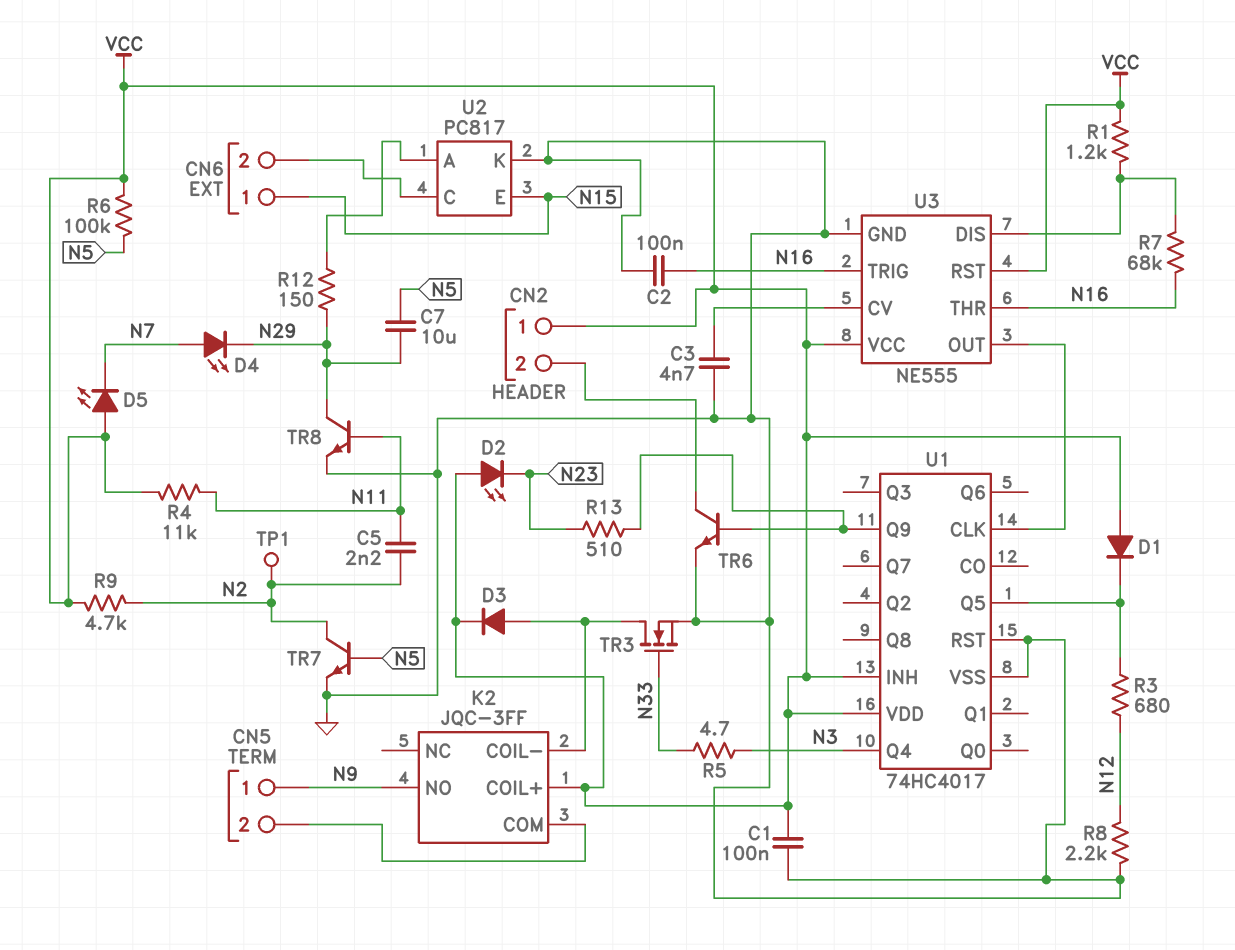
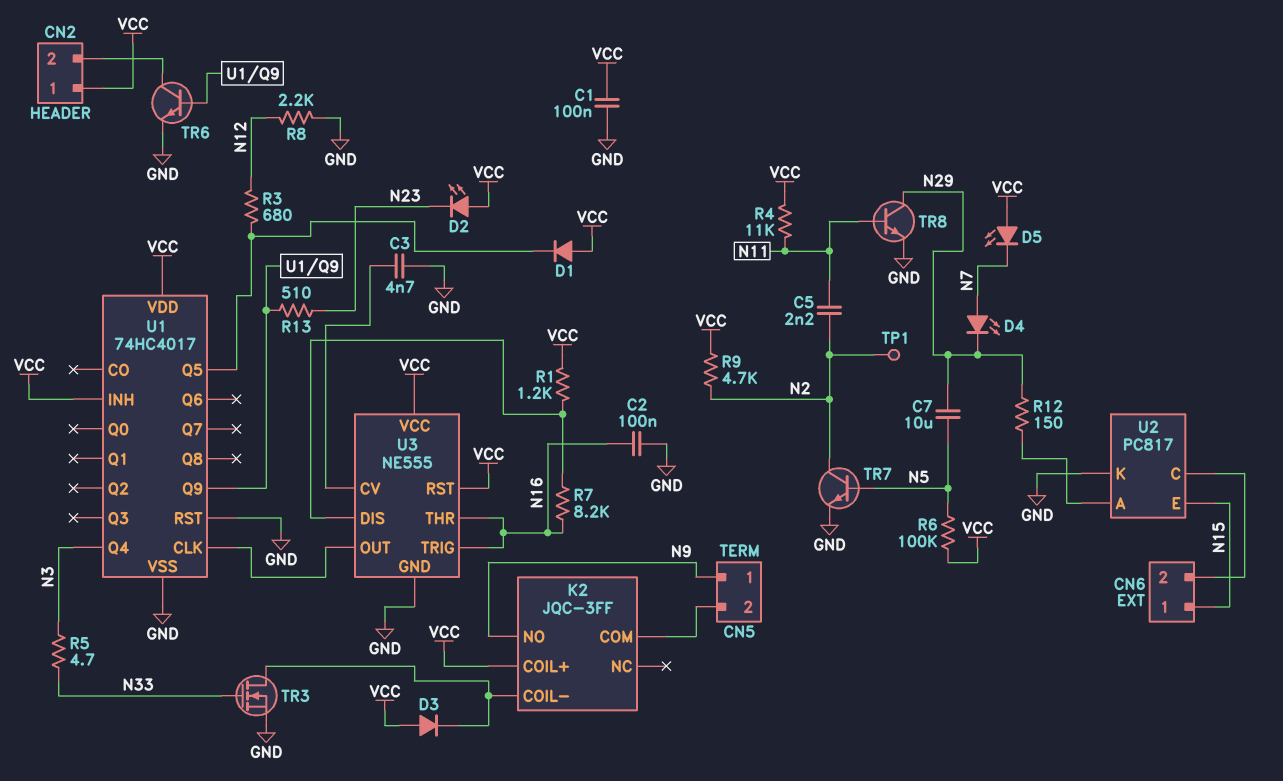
D3: diode (A K2/COIL-, K VCC) -> diode (A VCC, K K2/COIL-)
R7: 68k (N16, U3/DIS) -> 8.2k (N16, U3/DIS)

